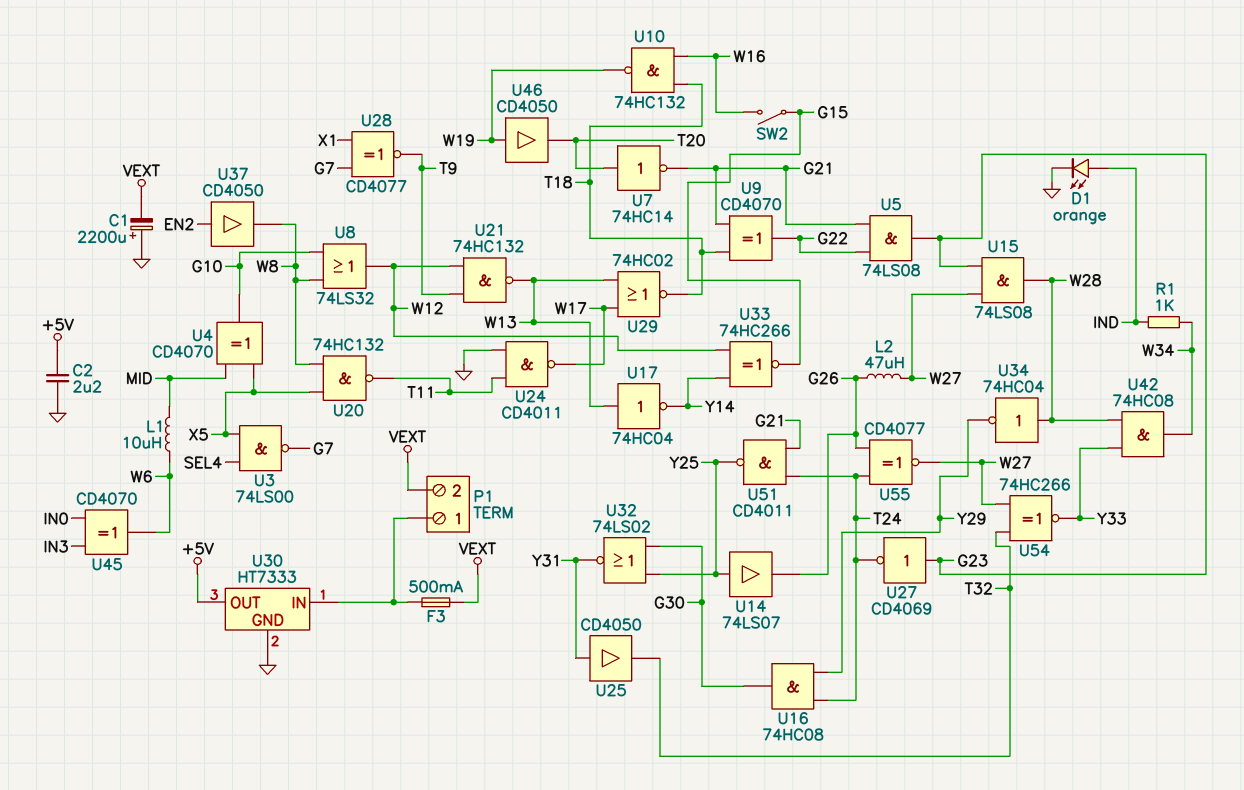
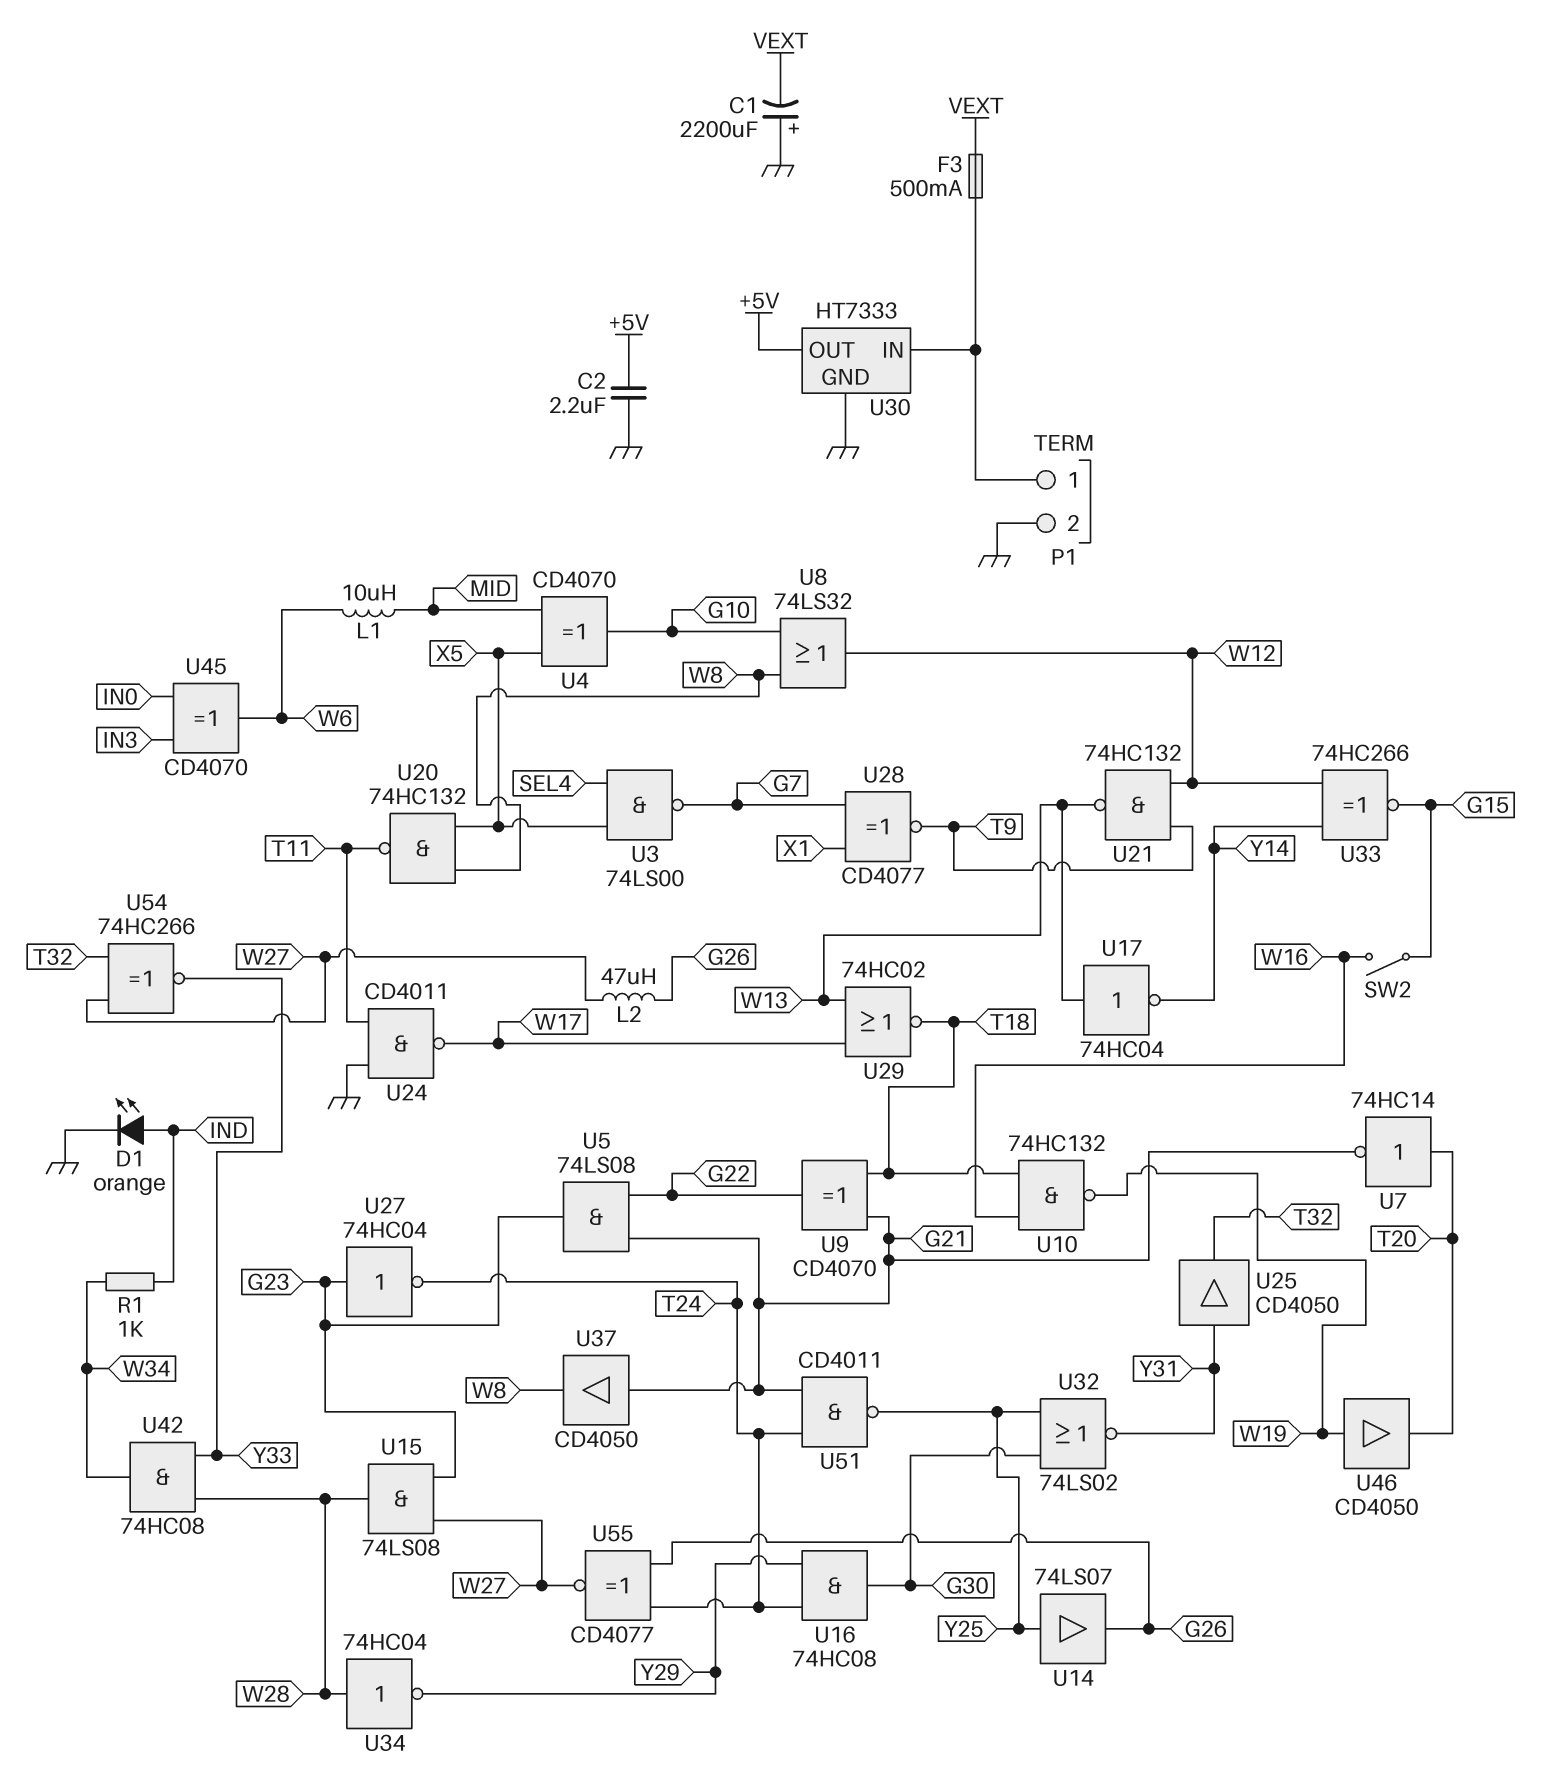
P1 pin 2: VEXT -> GND
U27: NOT CD4069 (in G23, out T24) -> NOT 74HC04 (in G23, out T24)
U37: buffer CD4050 (in EN2, out W8) -> buffer CD4050 (in G21, out W8)

